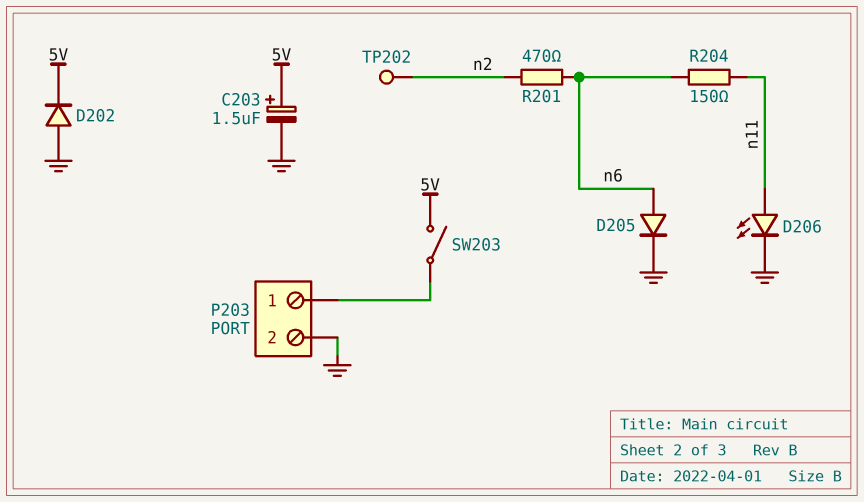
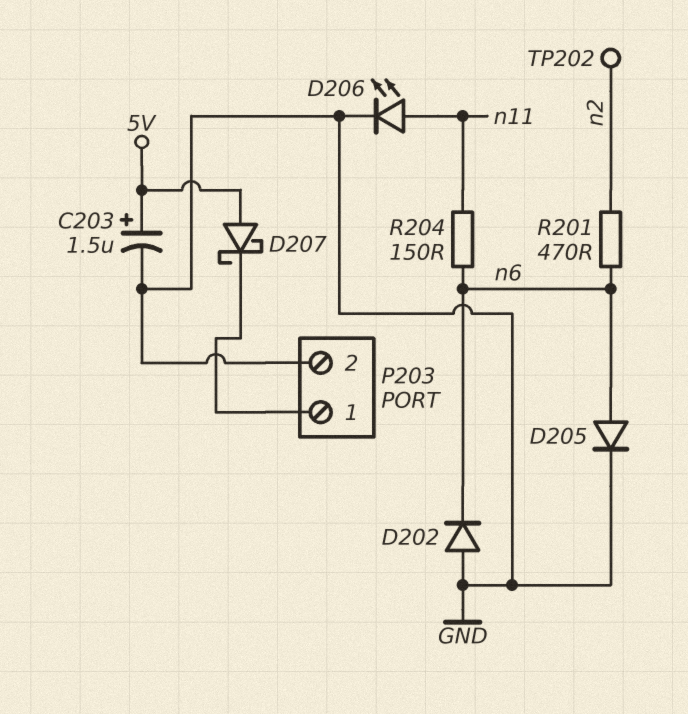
D202: diode (A GND, K 5V) -> diode (A GND, K n6)
D207: none -> schottky (A 5V, K P203/1)
SW203: switch (5V, P203/1) -> none

